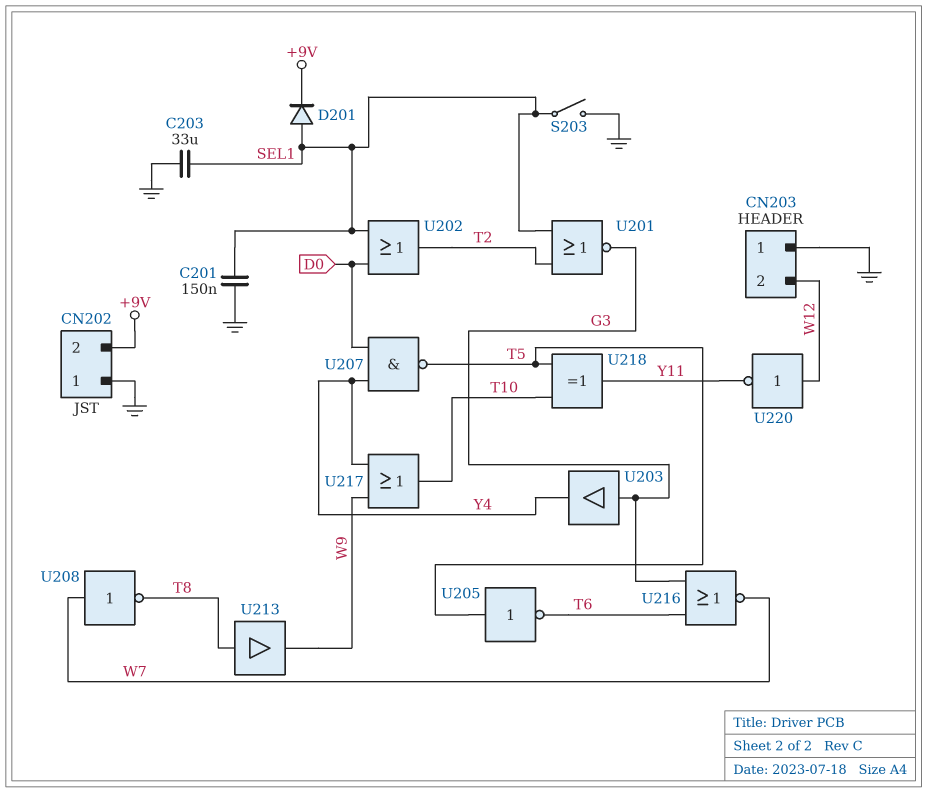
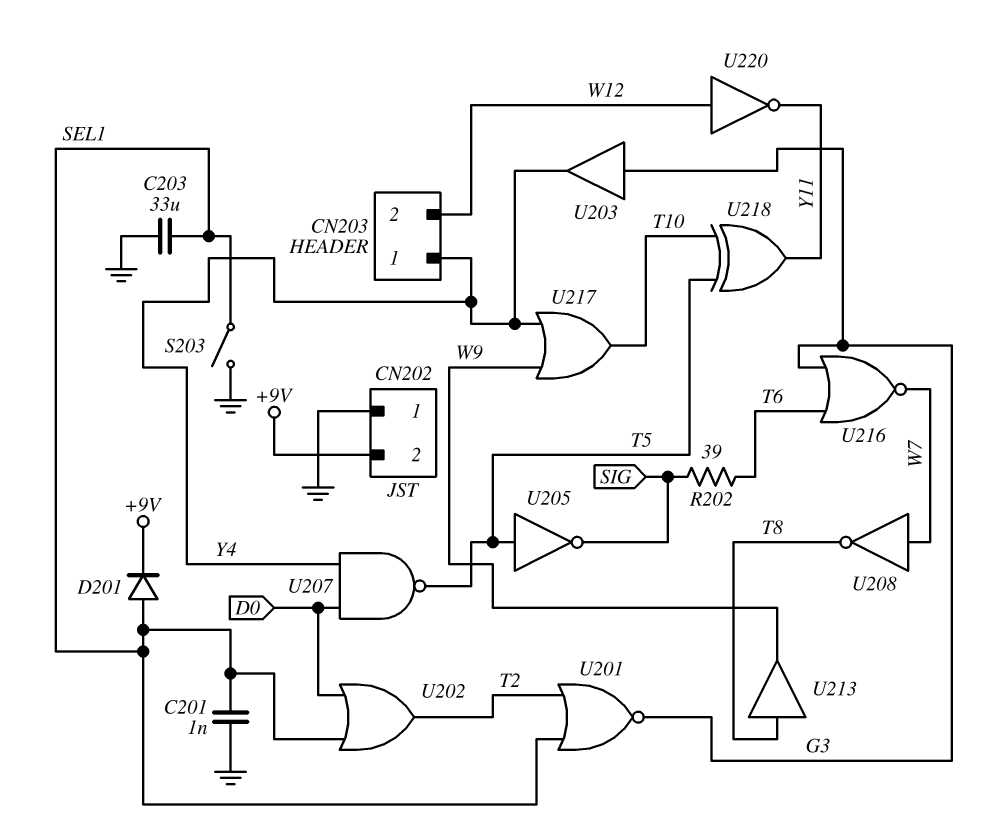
C201: 150nF (GND, SEL1) -> 1nF (GND, SEL1)
CN203 pin 1: GND -> Y4
R202: none -> 39 (SIG, T6)
U205: NOT (in T5, out T6) -> NOT (in T5, out SIG)

